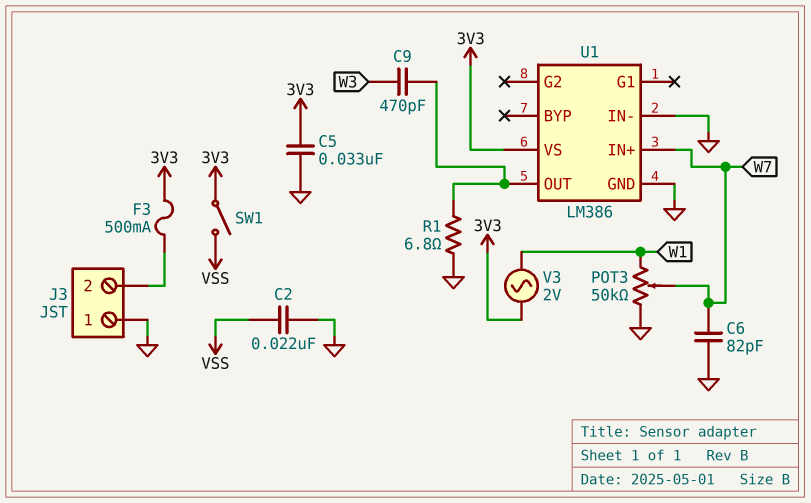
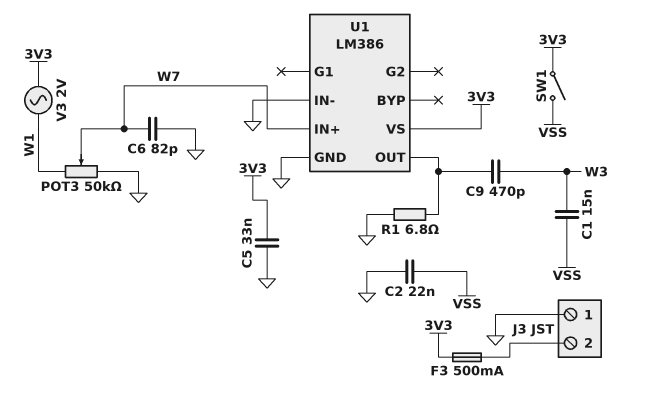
C1: none -> 15nF (VSS, W3)

